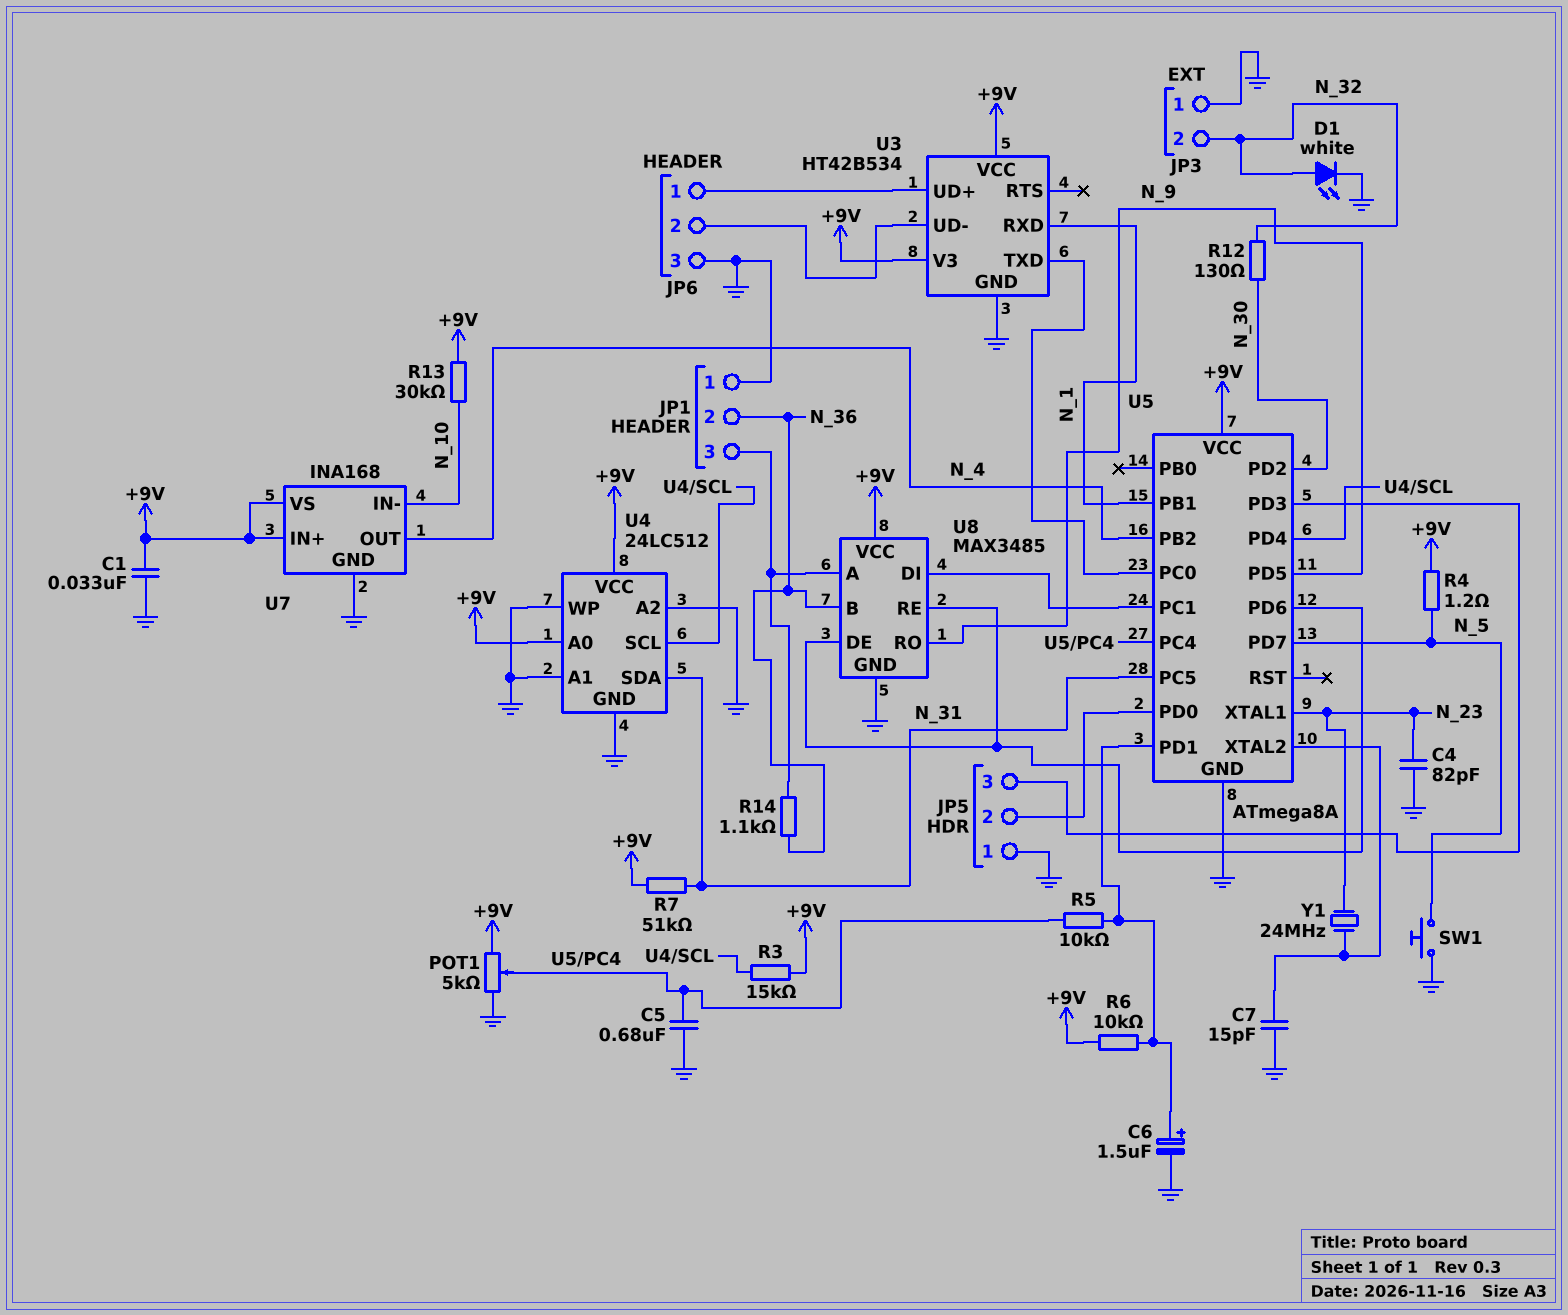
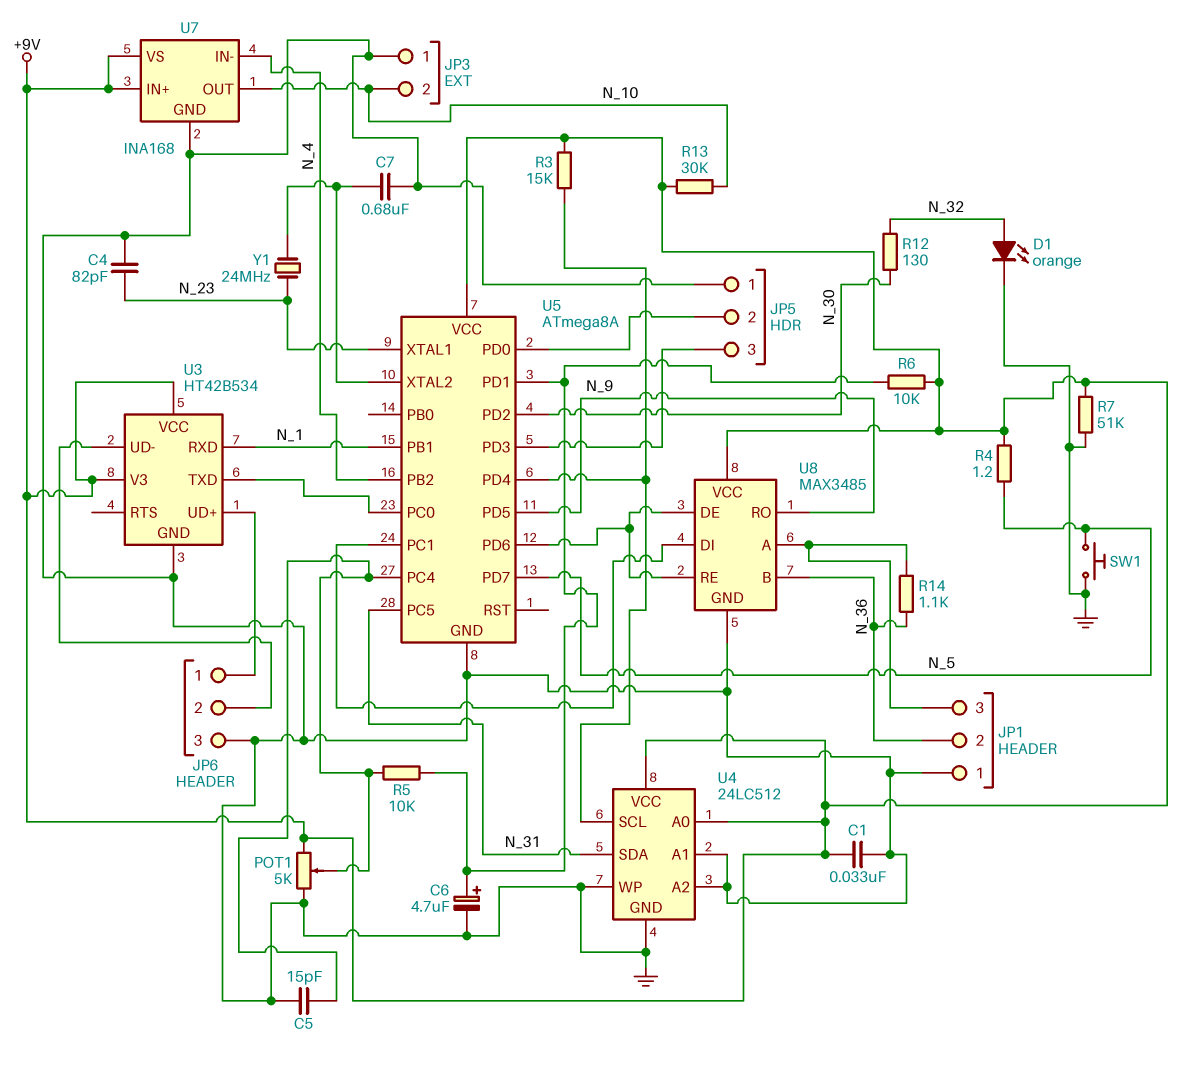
C5: 680nF (GND, U5/PC4) -> 15pF (GND, U5/PC4)
C6: 1.5uF (plus U5/PD1, minus GND) -> 4.7uF (plus U5/PD1, minus GND)
C7: 15pF (GND, U5/XTAL2) -> 680nF (GND, U5/XTAL2)
D1: LED white (A N_32, K GND) -> LED orange (A N_32, K GND)
JP3 pin 2: N_32 -> N_10
R7: 51k (+9V, N_31) -> 51k (+9V, GND)
U7 pin IN-: N_10 -> N_4
U7 pin OUT: N_4 -> N_10

